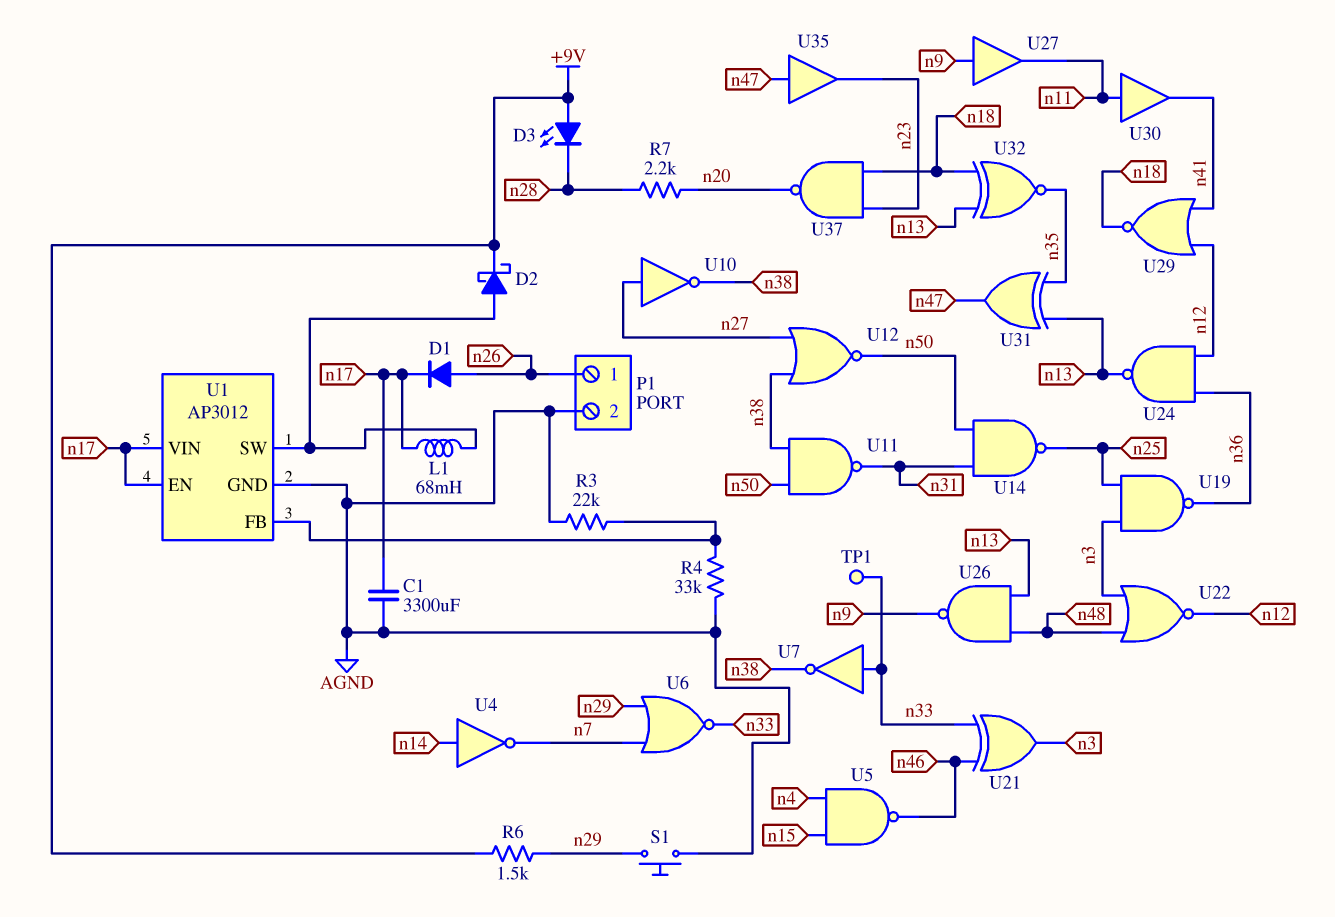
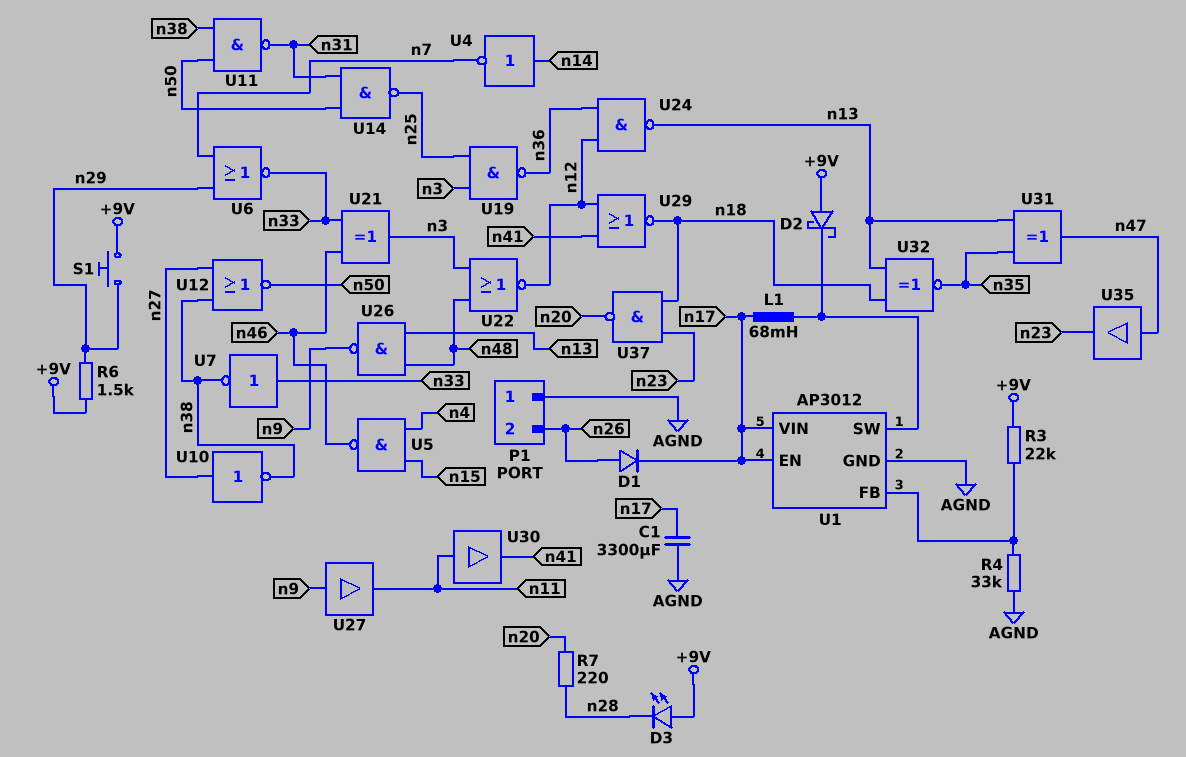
D2: schottky (A U1/SW, K +9V) -> schottky (A +9V, K U1/SW)
P1 pin 1: n26 -> AGND
P1 pin 2: AGND -> n26
R3: 22k (AGND, U1/FB) -> 22k (+9V, U1/FB)
R7: 2.2k (n20, n28) -> 220 (n20, n28)
S1: button (AGND, n29) -> button (+9V, n29)
TP1: test point (n33) -> none

